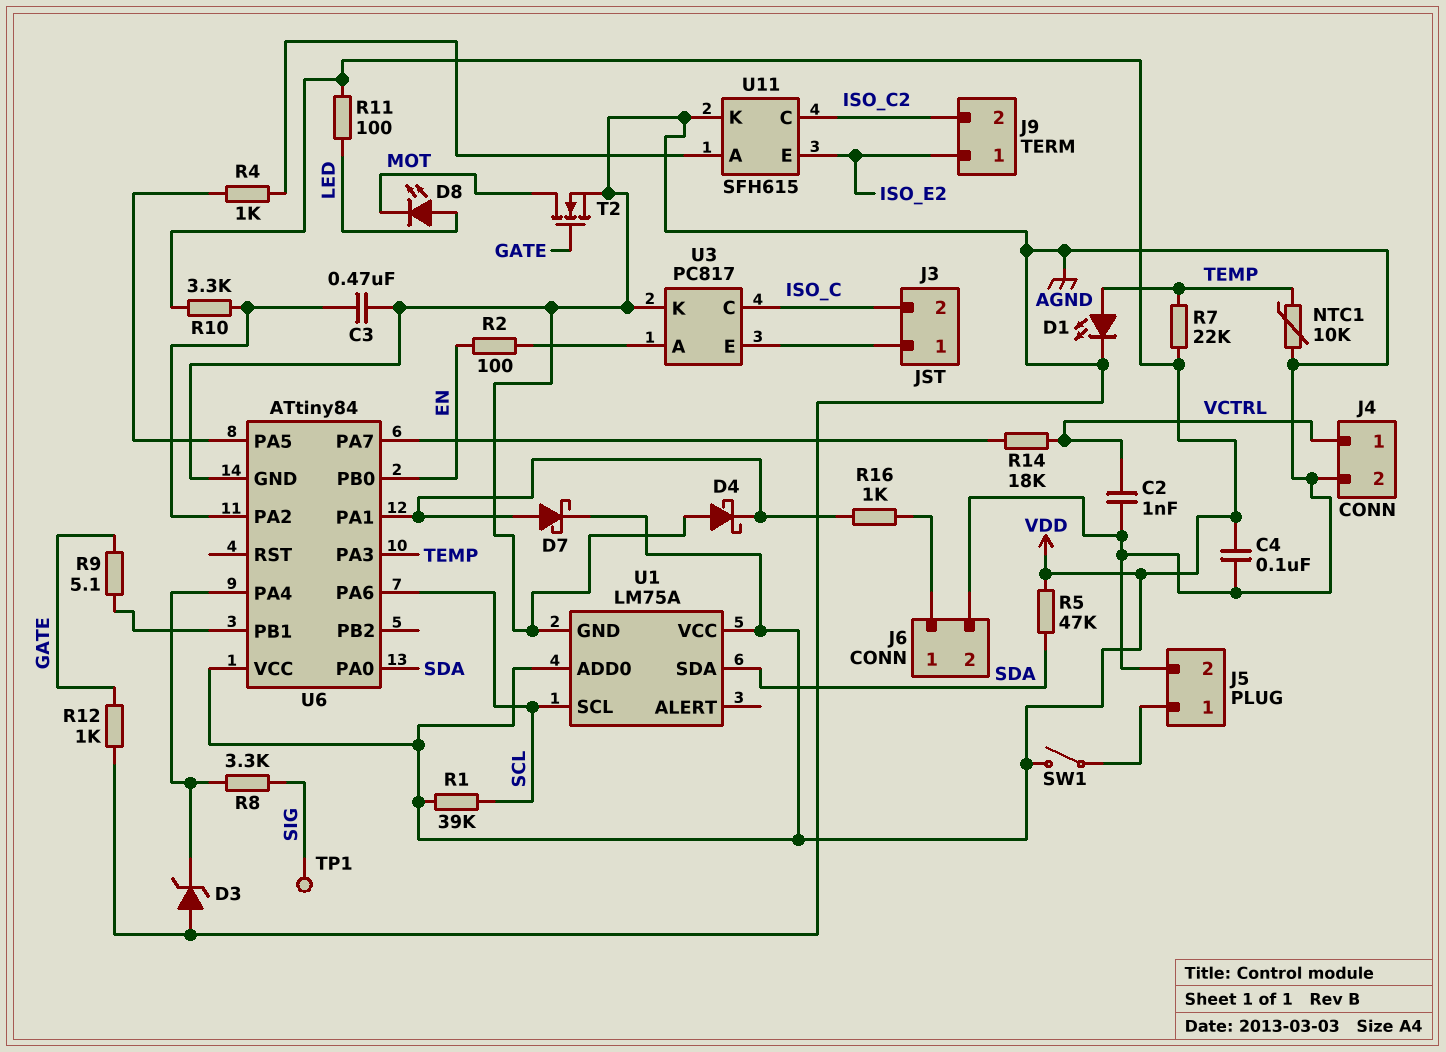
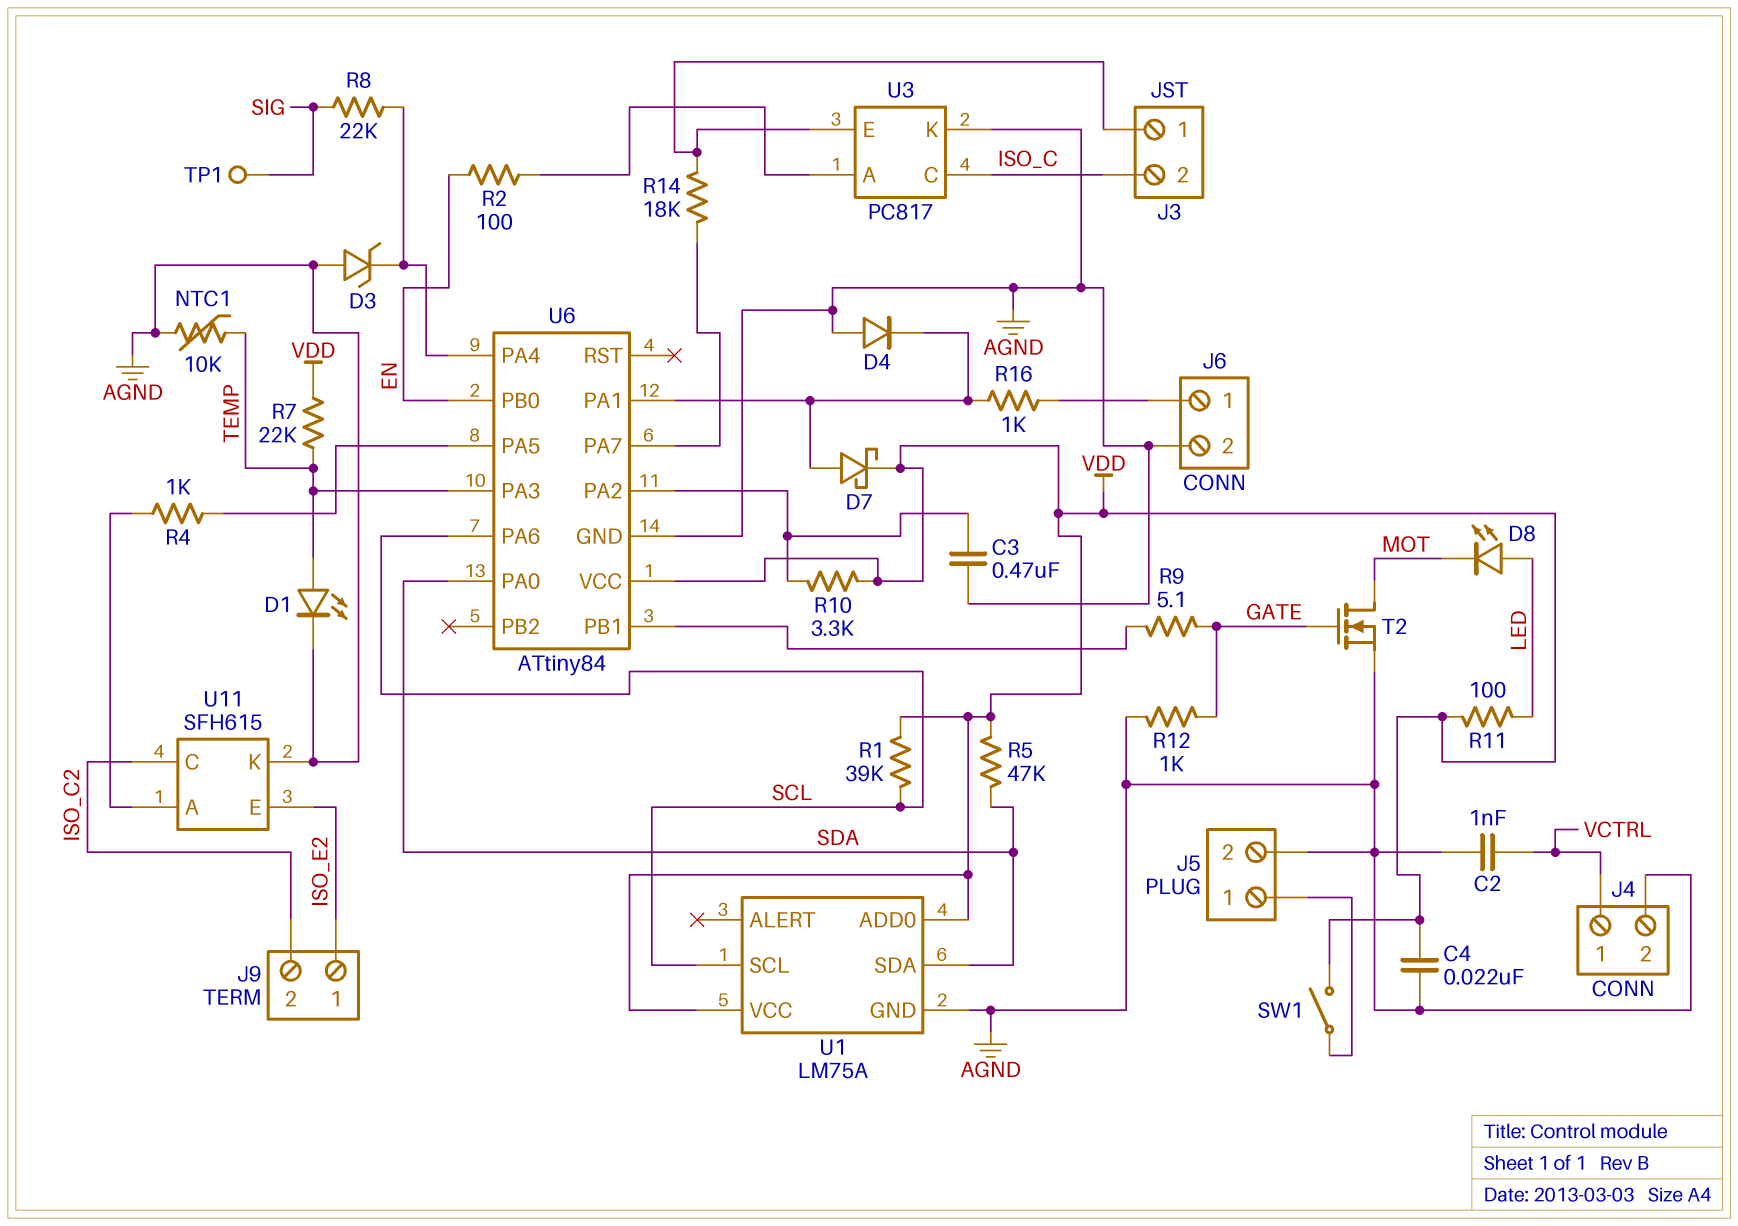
C4: 100nF (AGND, VDD) -> 22nF (AGND, VDD)
D4: schottky (A AGND, K U6/PA1) -> diode (A AGND, K U6/PA1)
R8: 3.3k (SIG, U6/PA4) -> 22k (SIG, U6/PA4)
R14: 18k (U6/PA7, VCTRL) -> 18k (J3/1, U6/PA7)

